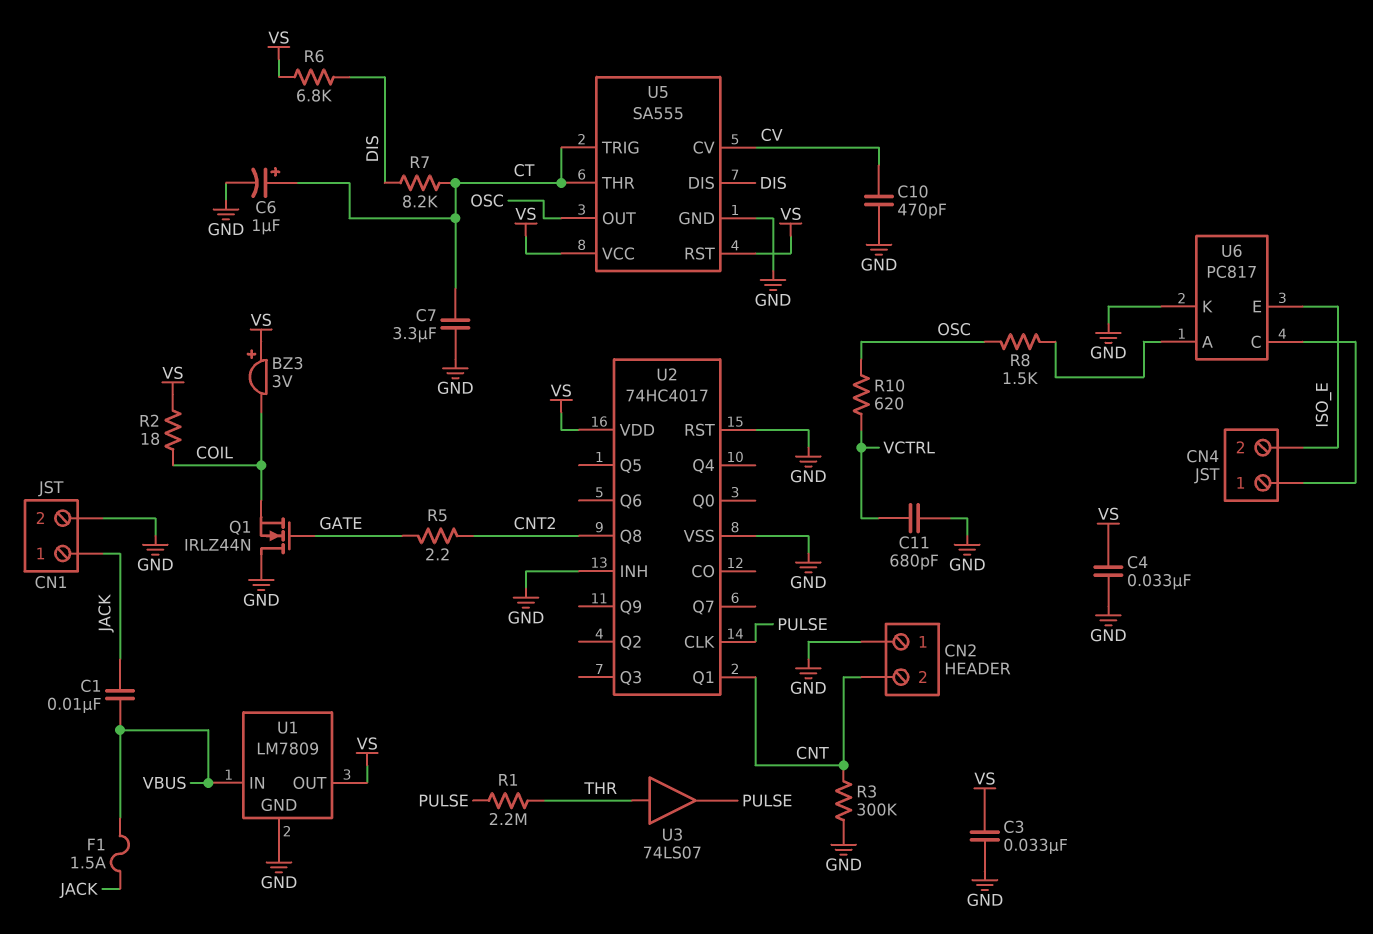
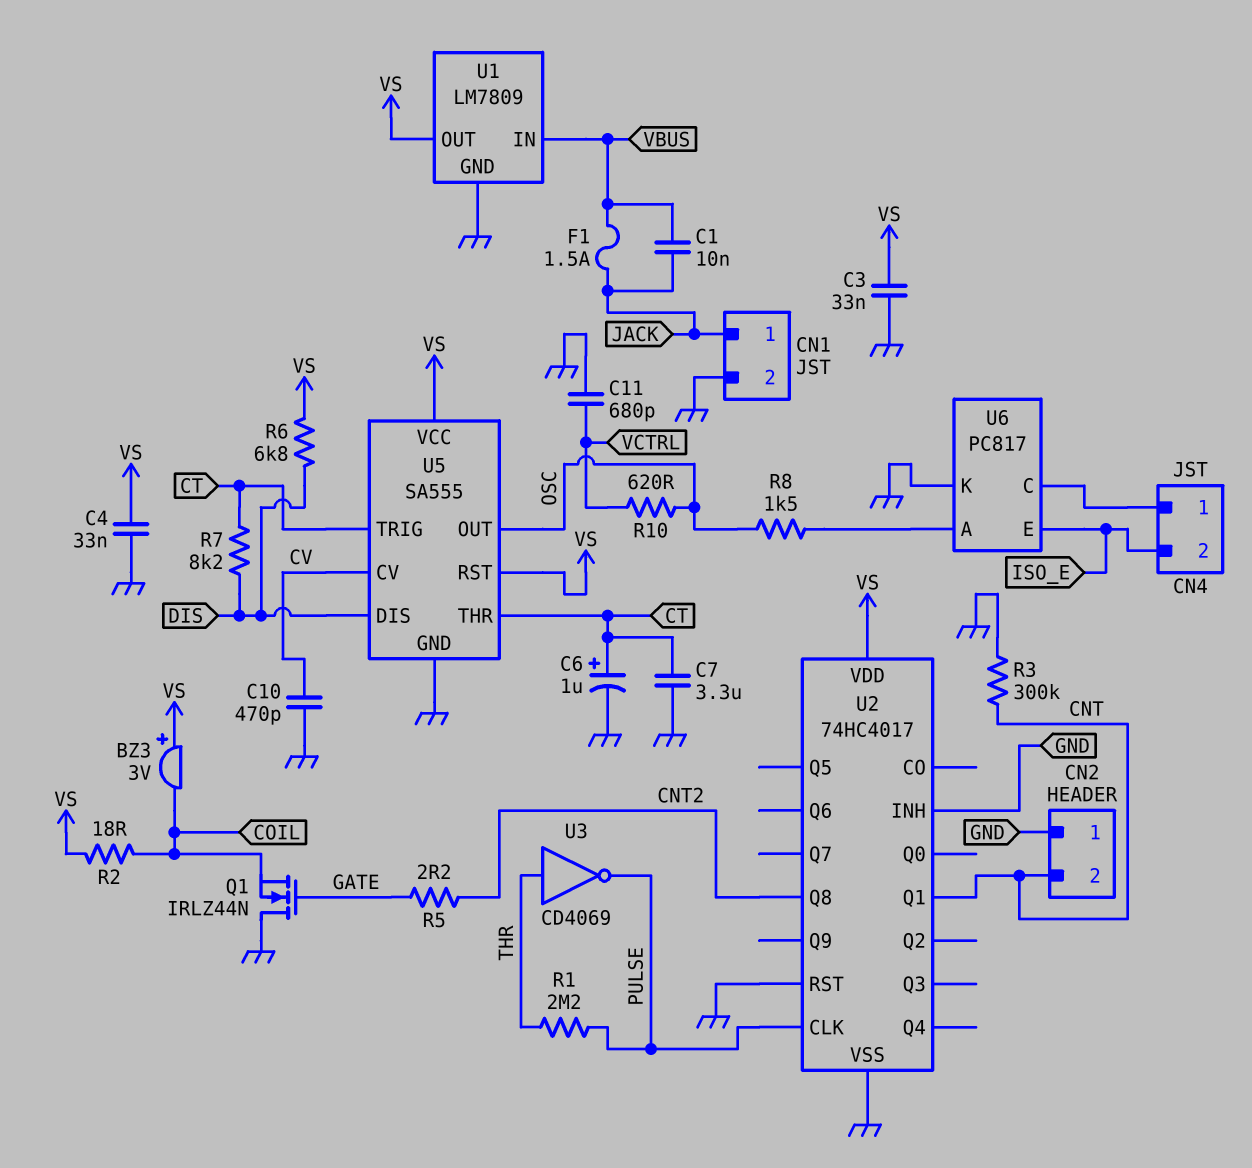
U3: buffer 74LS07 (in THR, out PULSE) -> NOT CD4069 (in THR, out PULSE)

